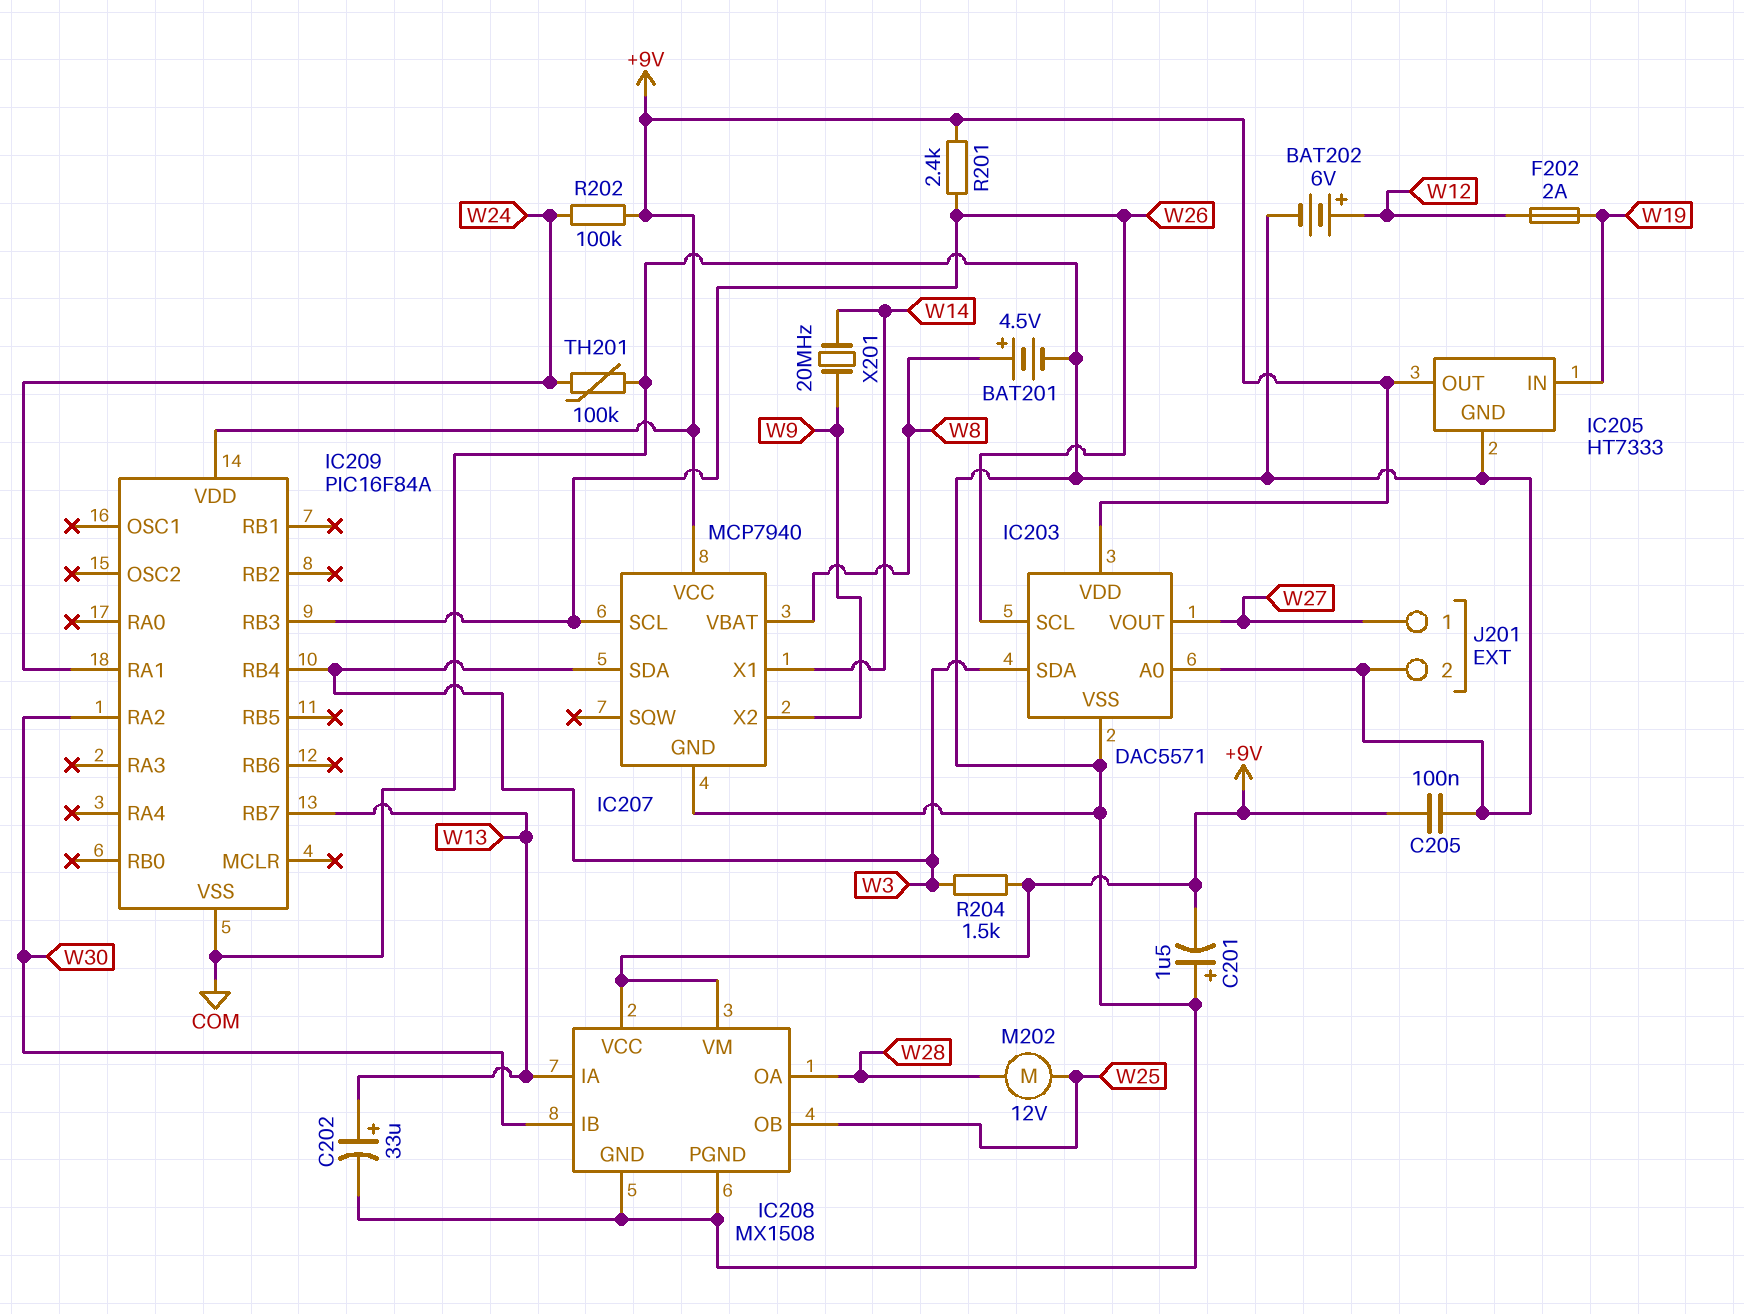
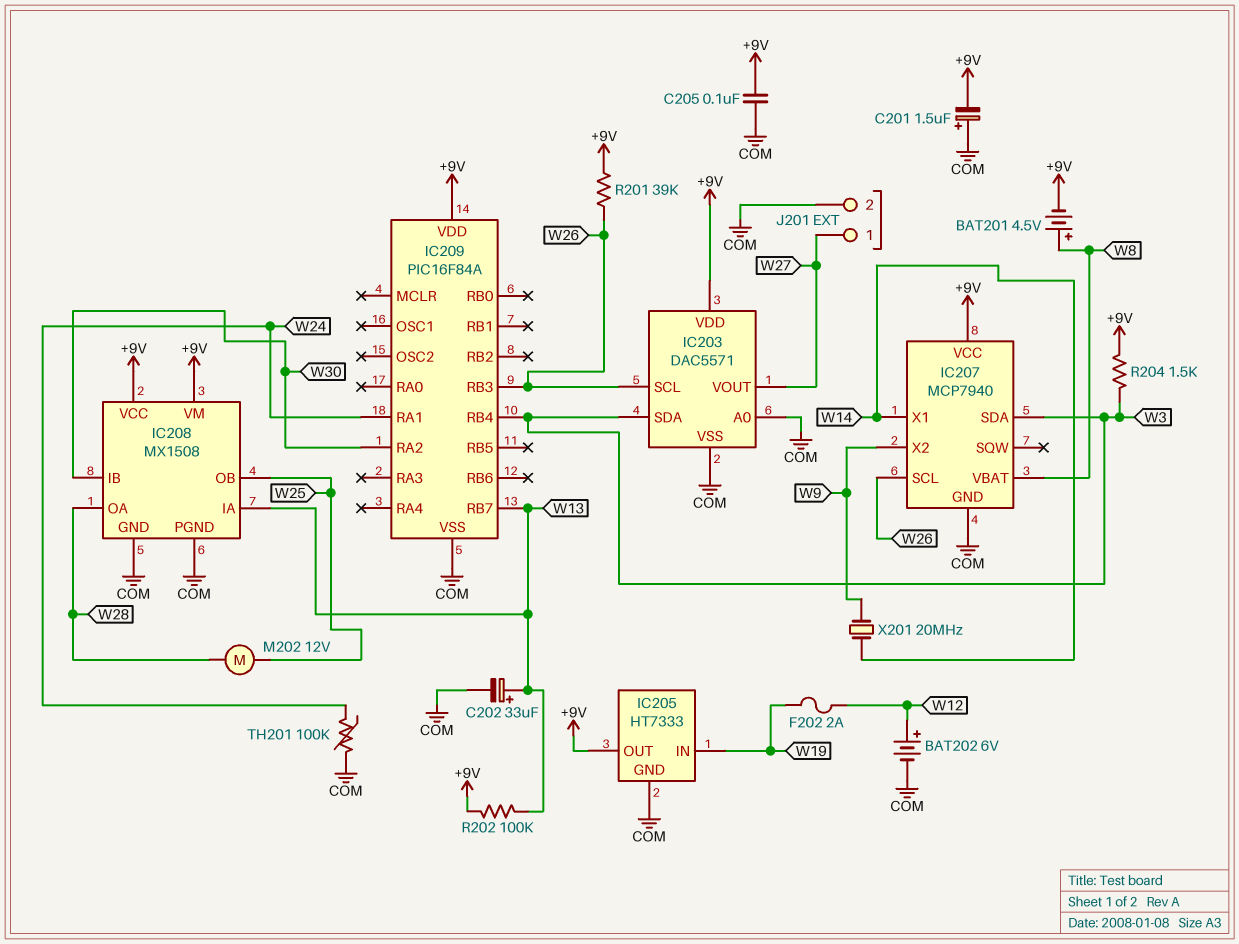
BAT201: 4.5V (plus W8, minus COM) -> 4.5V (plus W8, minus +9V)
R201: 2.4k (+9V, W26) -> 39k (+9V, W26)
R202: 100k (+9V, W24) -> 100k (+9V, W13)

